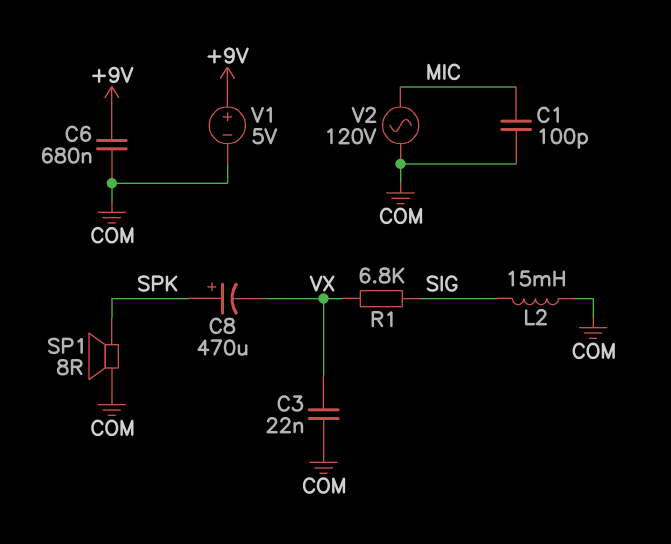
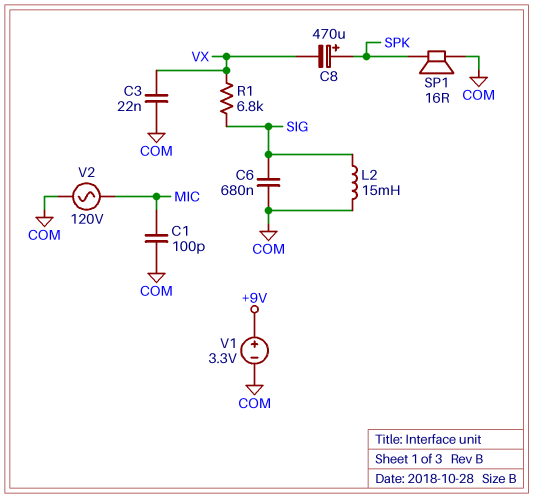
C6: 680nF (+9V, COM) -> 680nF (COM, SIG)
SP1: speaker 8R (COM, SPK) -> speaker 16R (COM, SPK)
V1: 5V (plus +9V, minus COM) -> 3.3V (plus +9V, minus COM)

